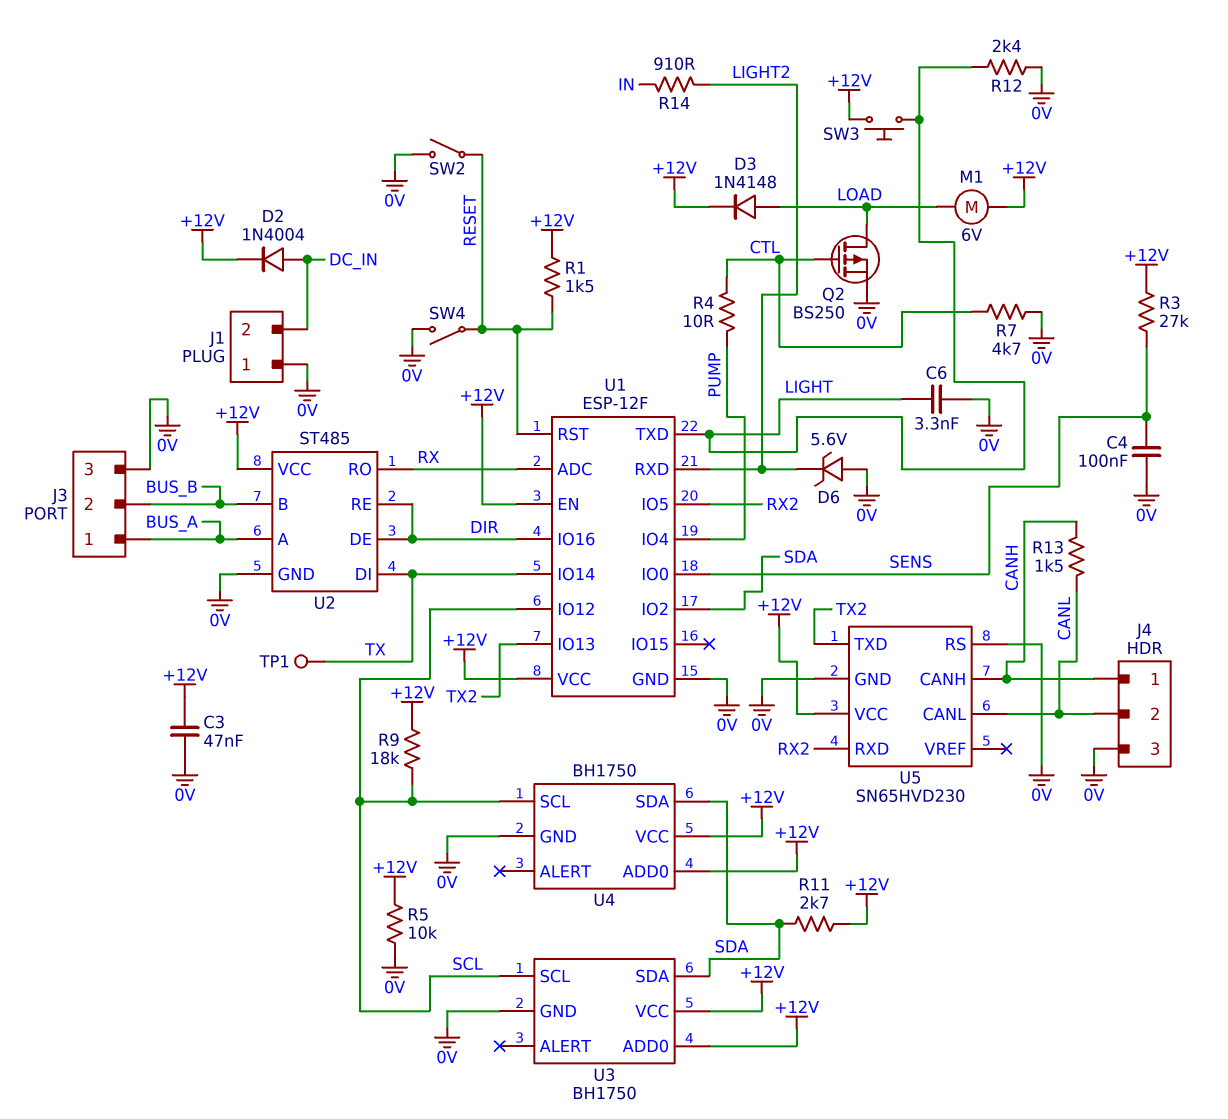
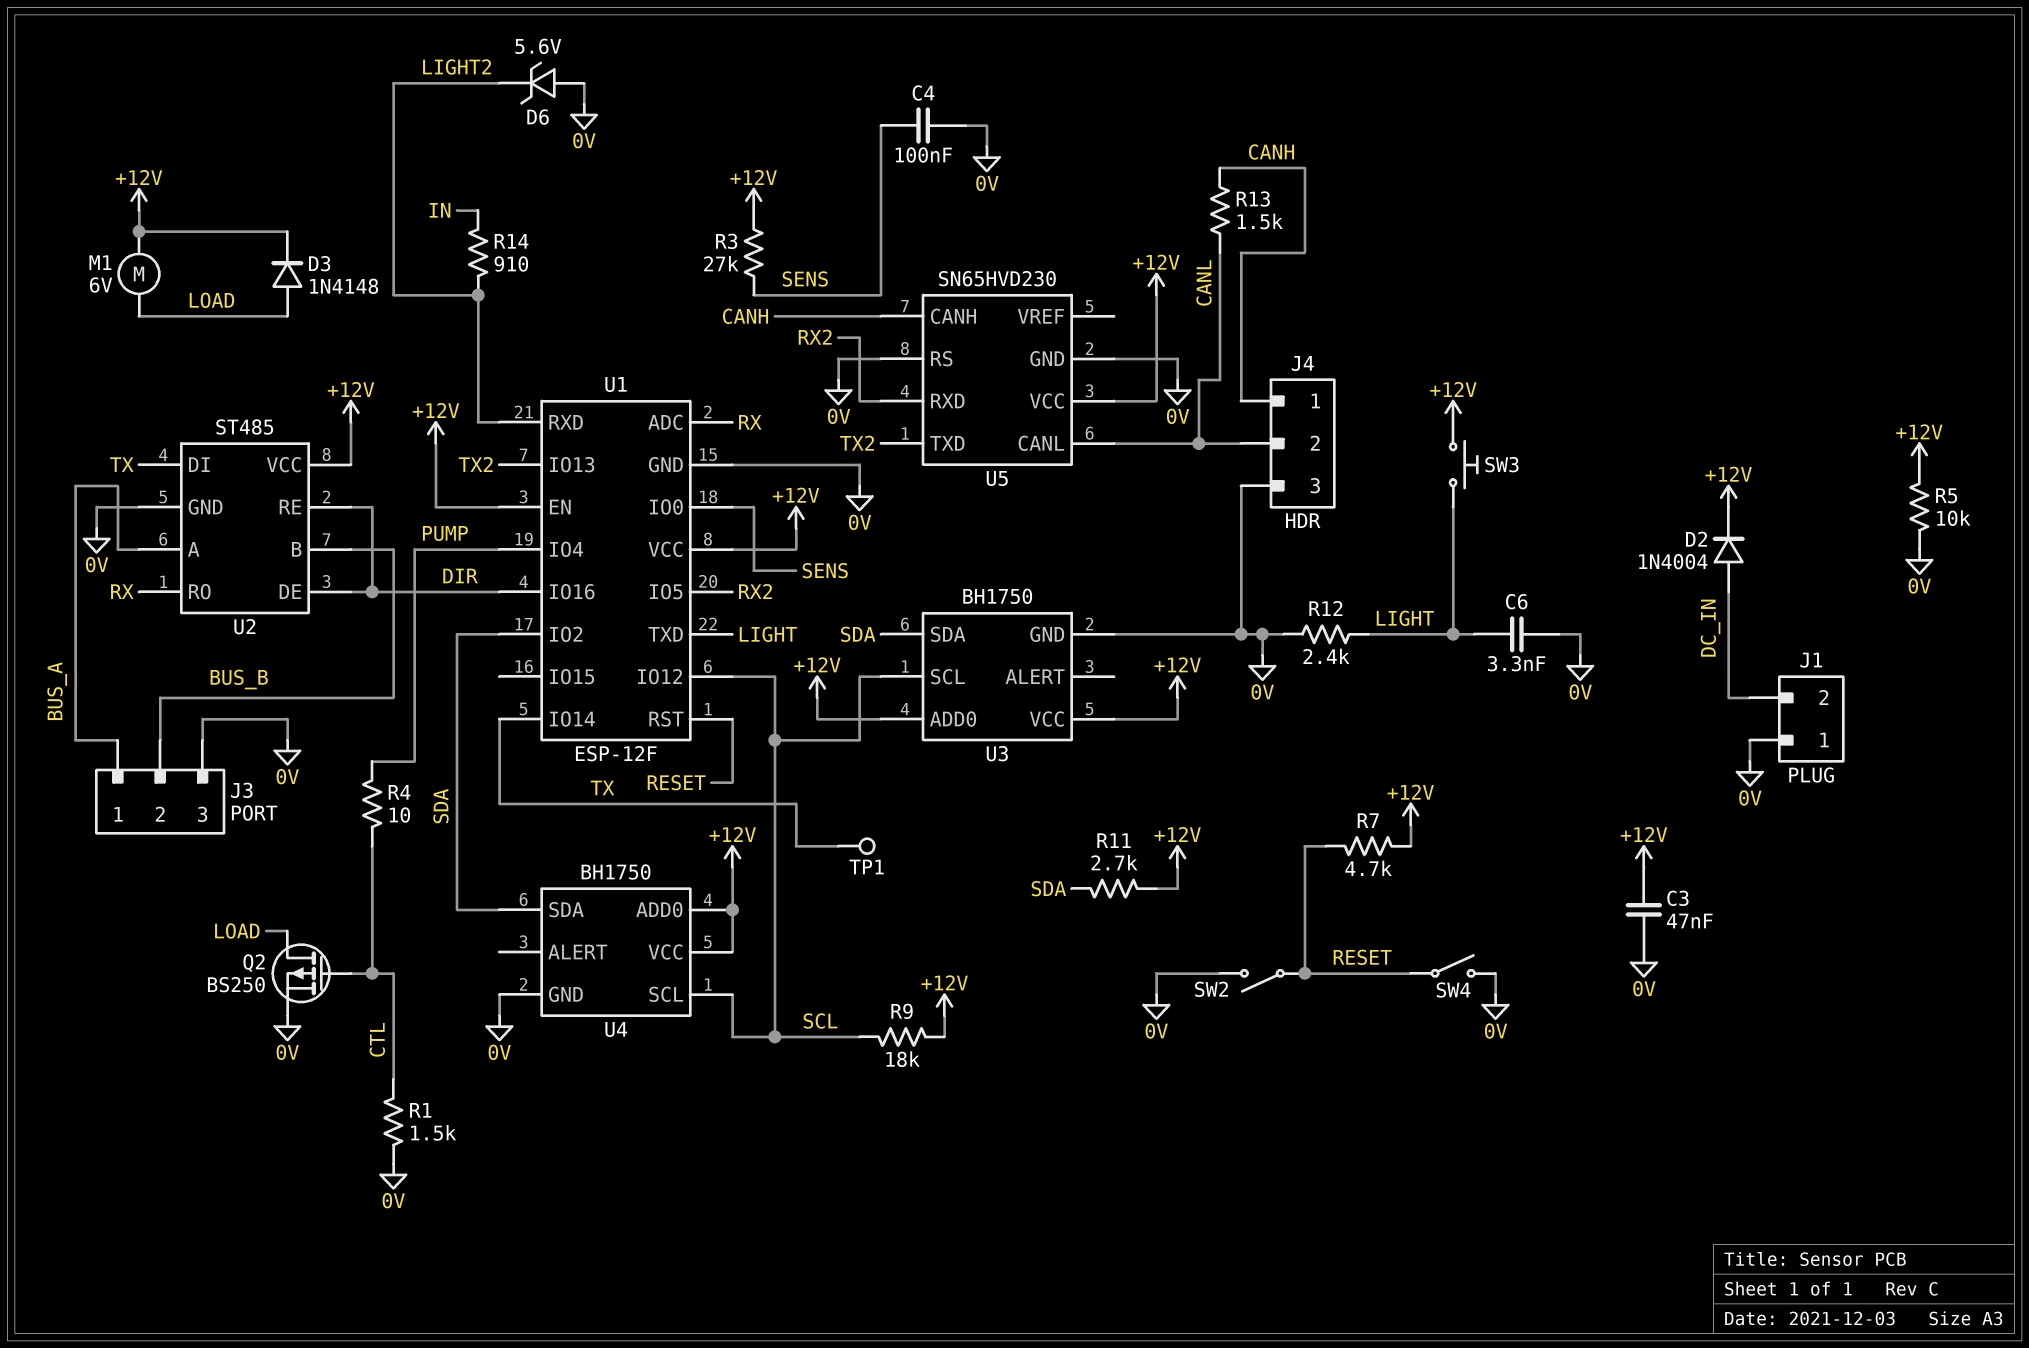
R1: 1.5k (+12V, RESET) -> 1.5k (0V, CTL)
R7: 4.7k (0V, CTL) -> 4.7k (+12V, RESET)

